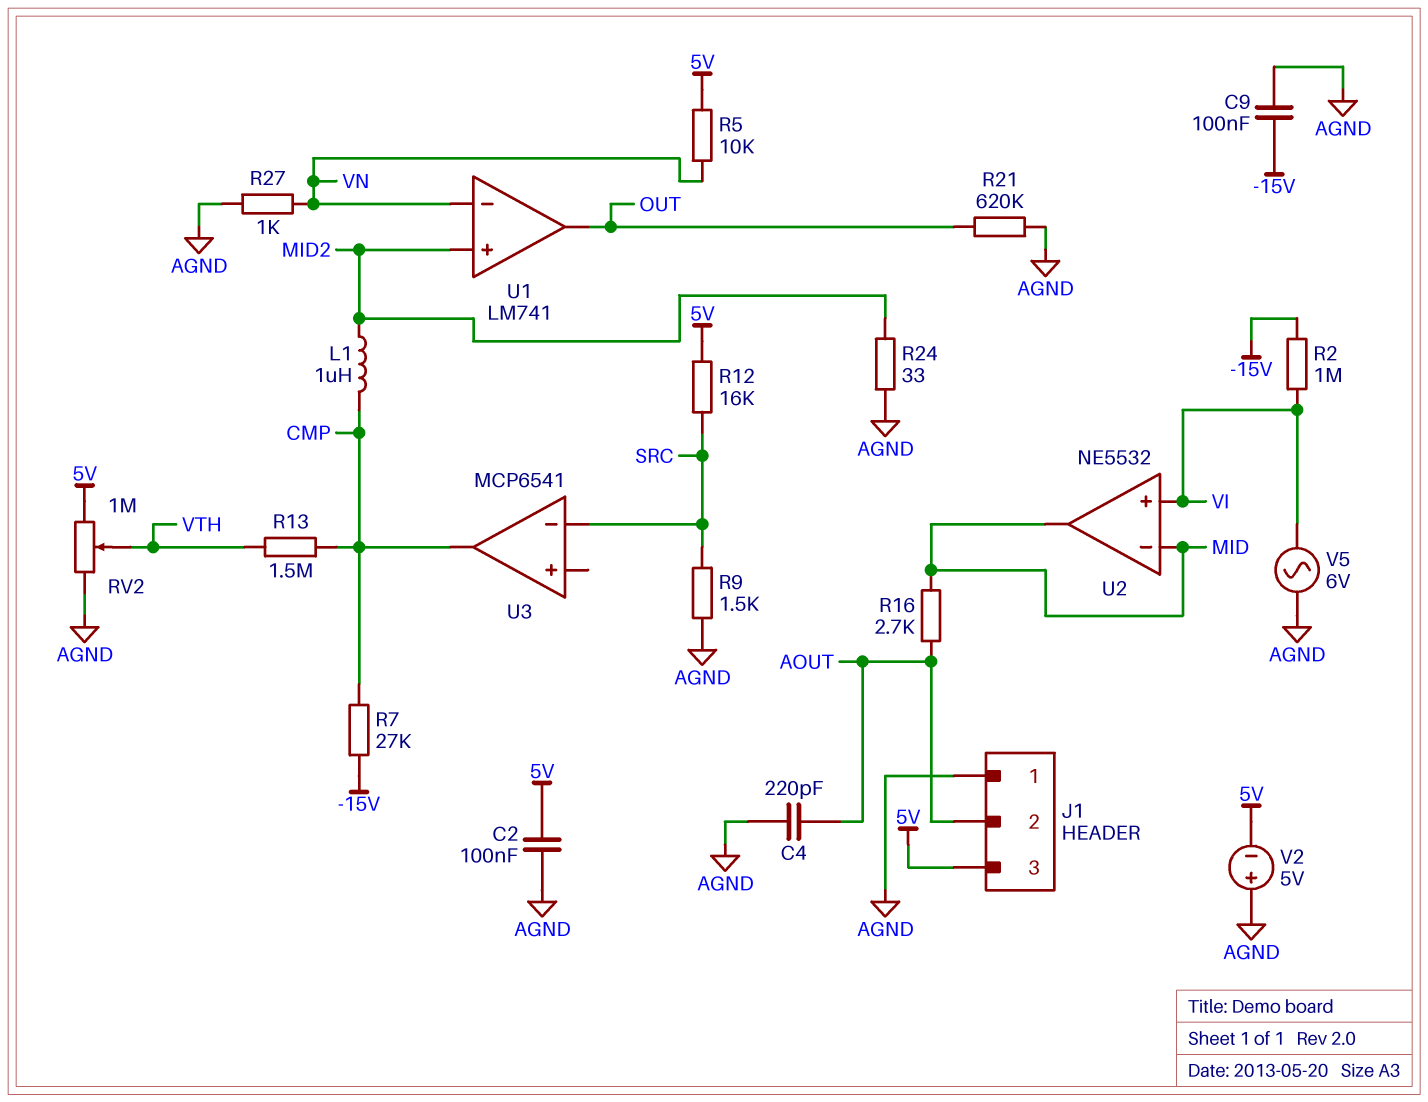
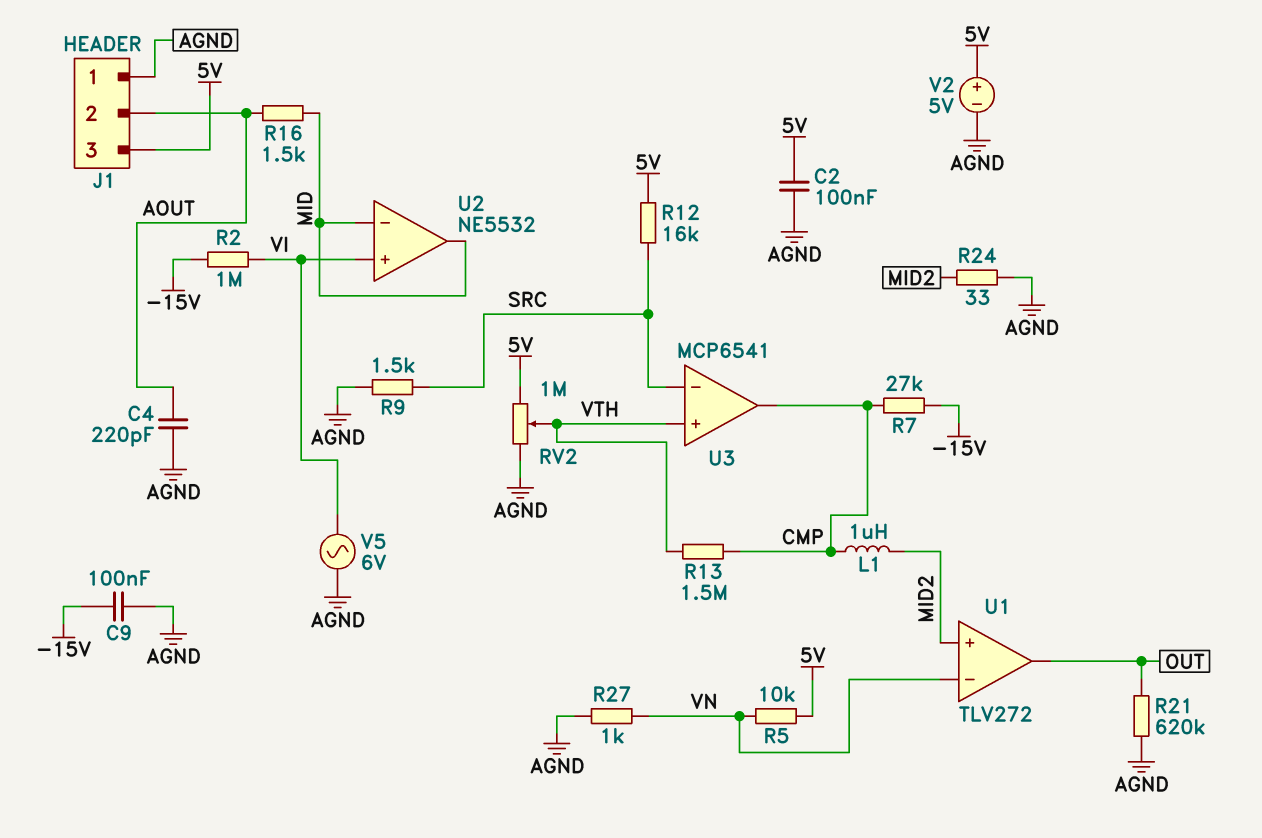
R16: 2.7k (AOUT, MID) -> 1.5k (AOUT, MID)
U1: LM741 -> TLV272
U3 pin in+: none -> VTH
V2: 5V (plus AGND, minus 5V) -> 5V (plus 5V, minus AGND)

